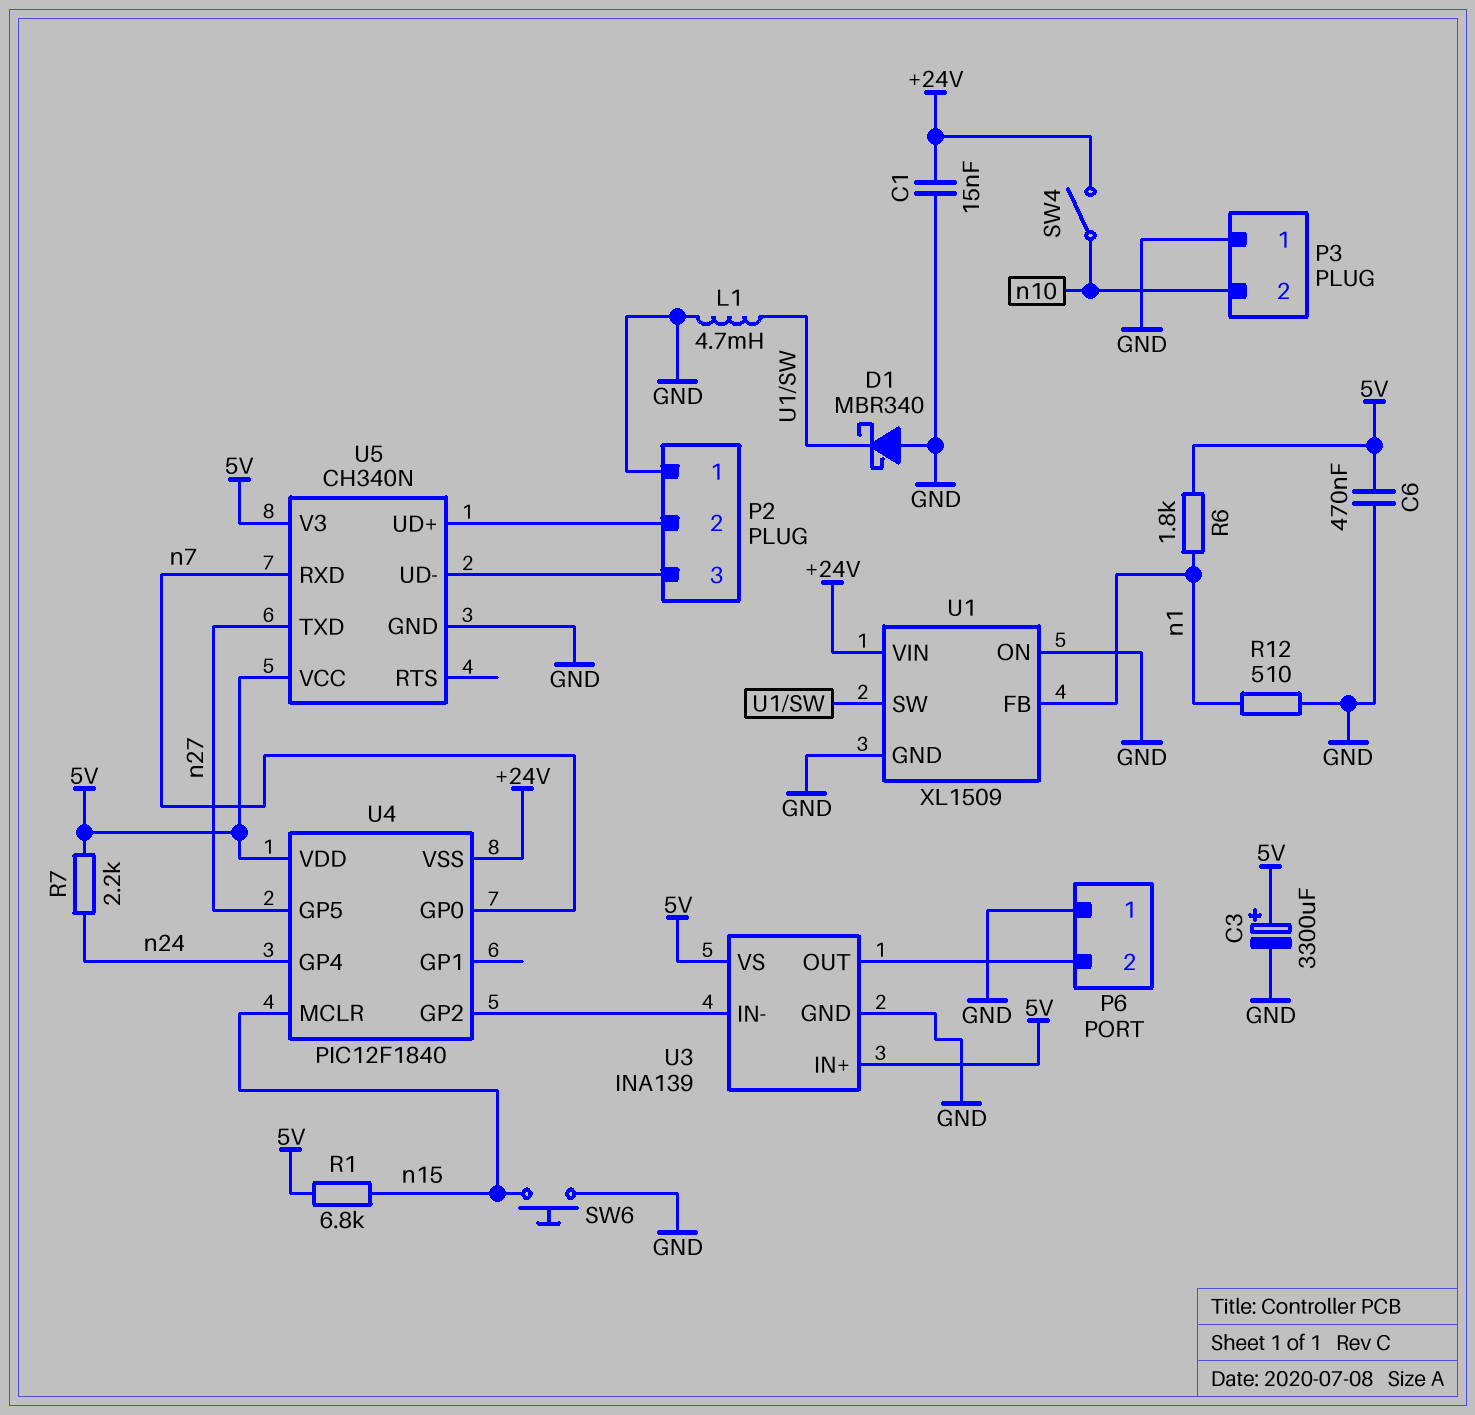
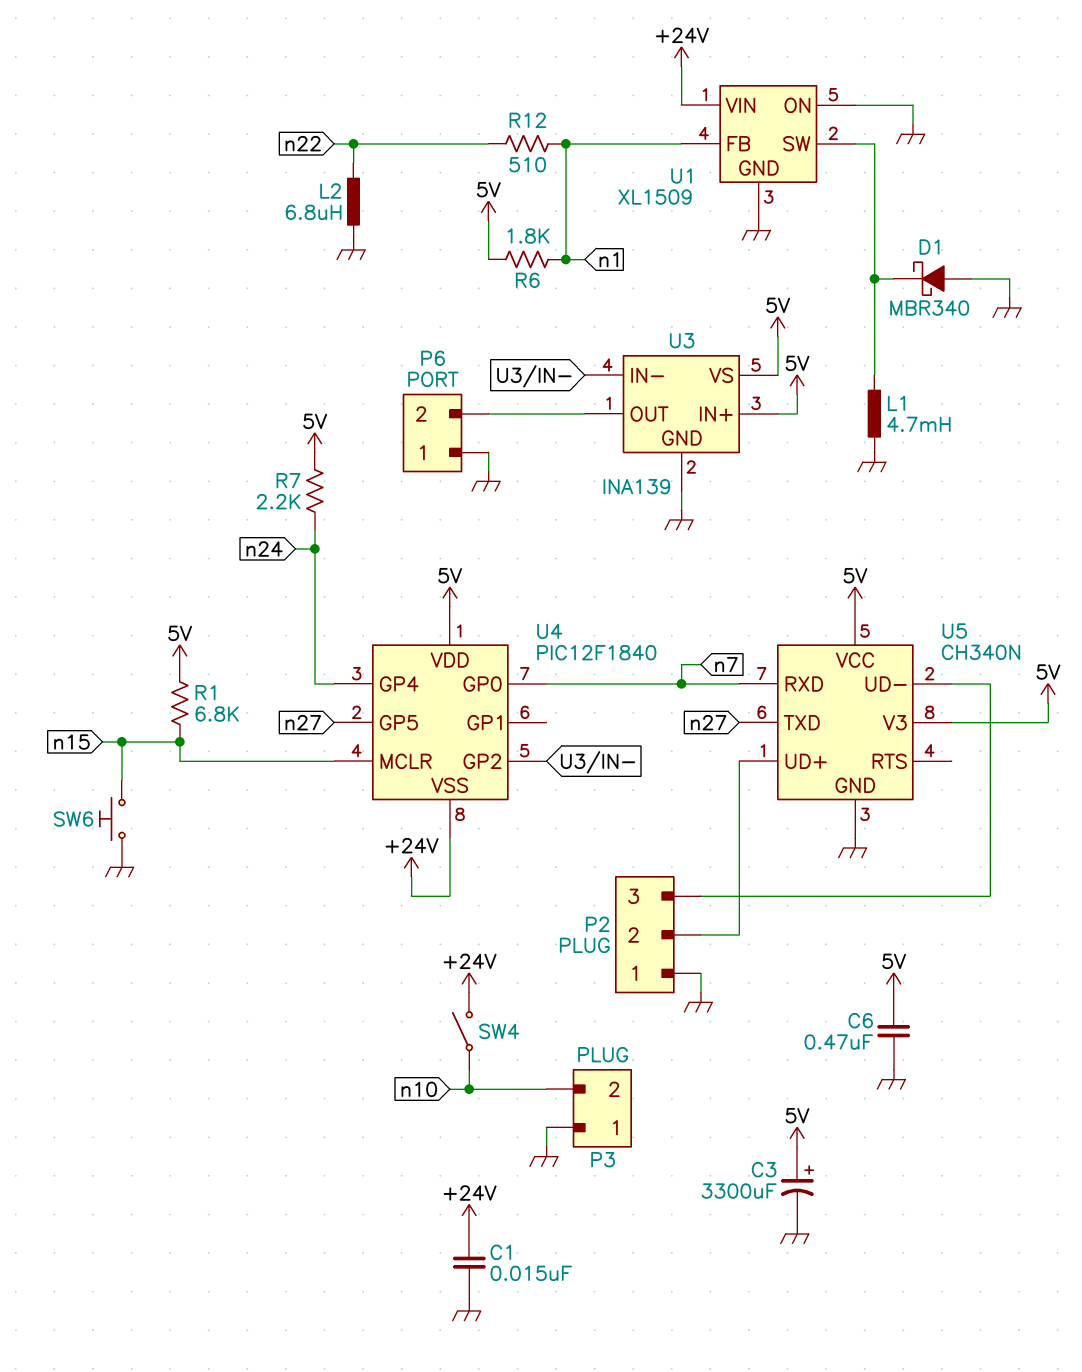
L2: none -> 6.8uH (GND, n22)
R12: 510 (GND, n1) -> 510 (n1, n22)

